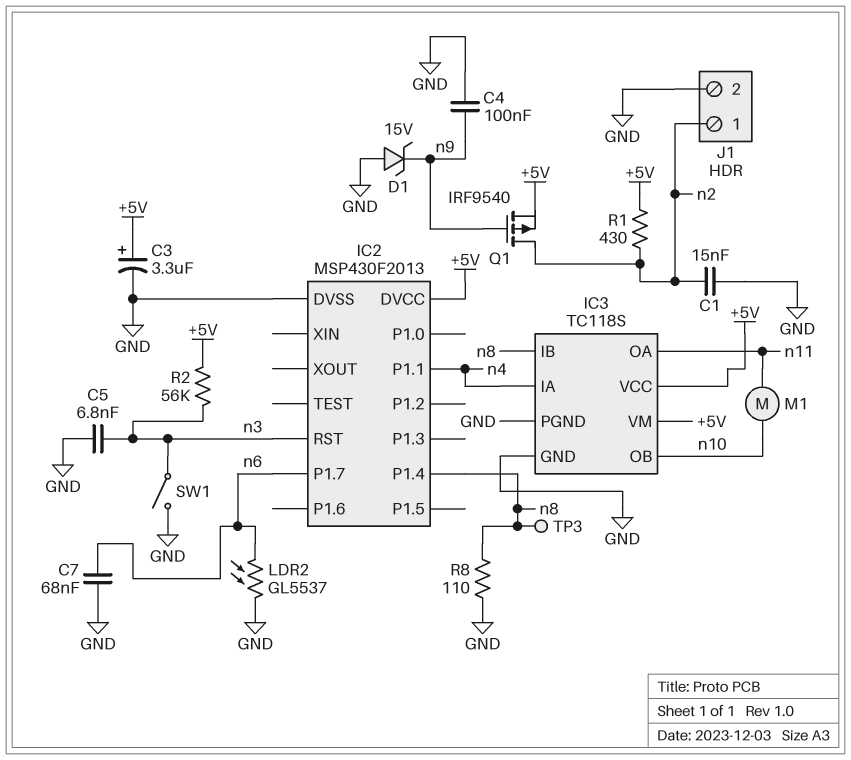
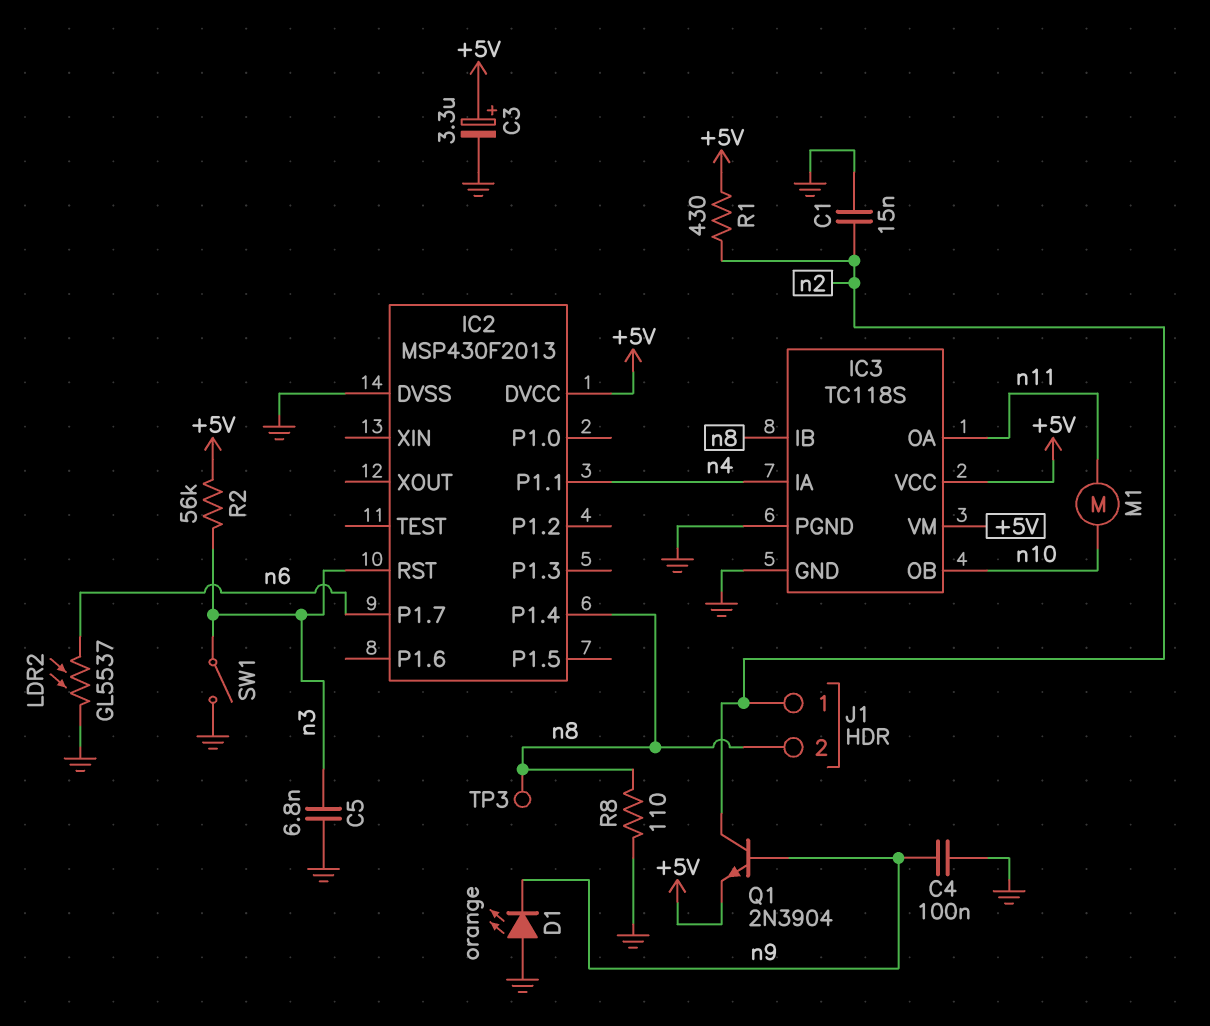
C7: 68nF (GND, n6) -> none
D1: zener 15V (A GND, K n9) -> LED orange (A GND, K n9)
J1 pin 2: GND -> n8
Q1: PMOS IRF9540 (G n9, D n2, S +5V) -> NPN 2N3904 (B n9, C n2, E +5V)

